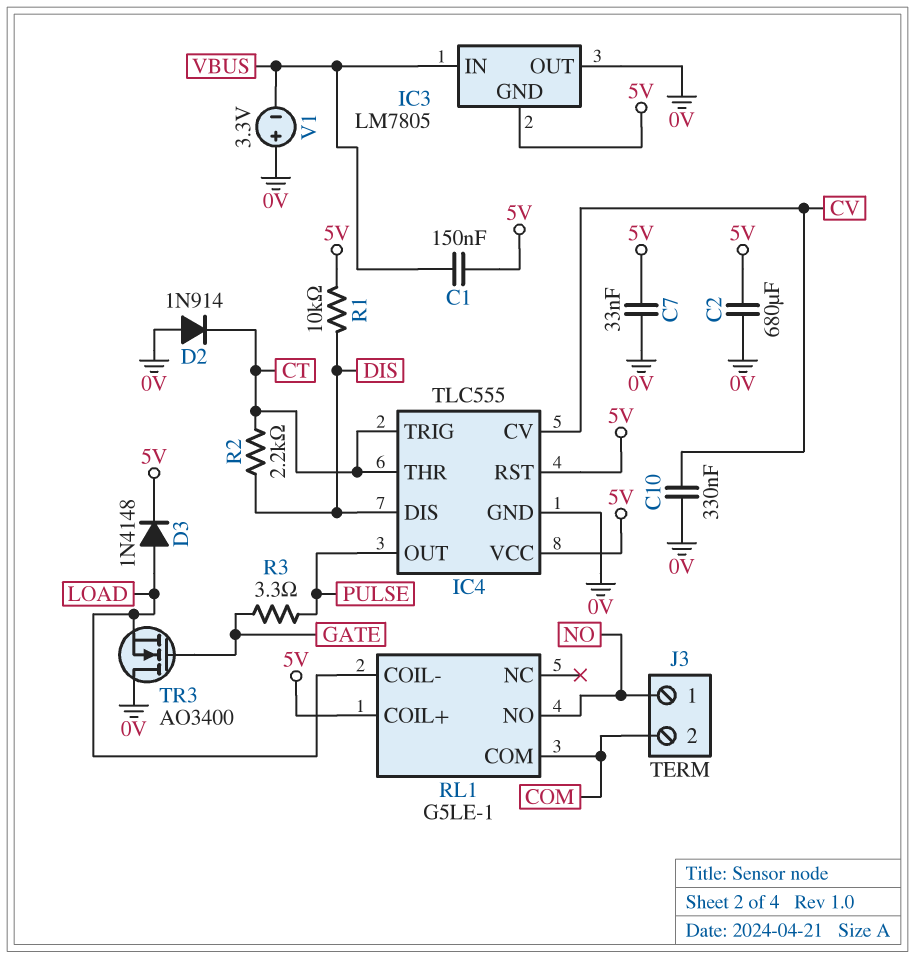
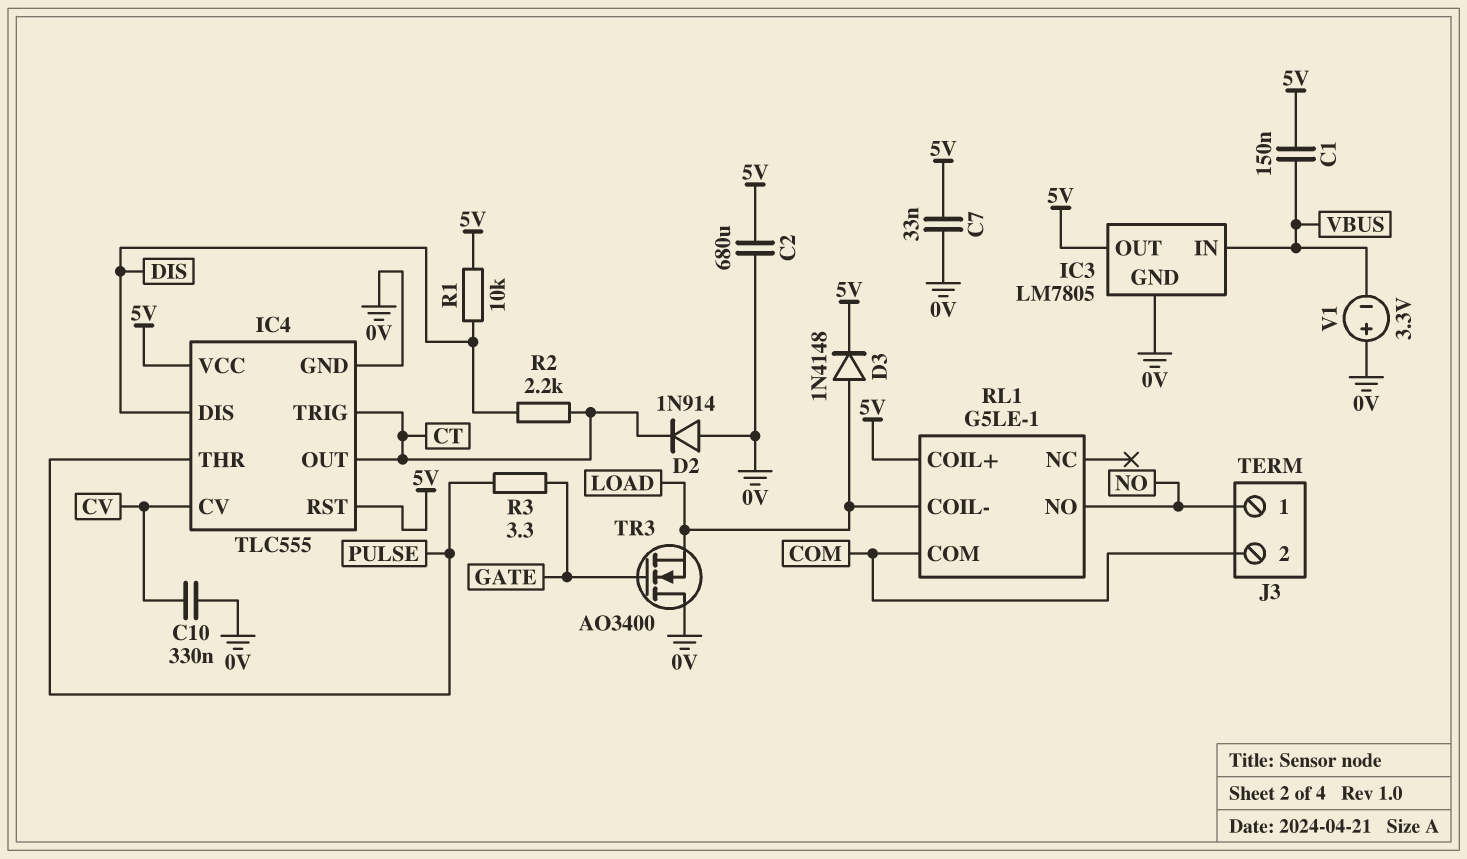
IC3 pin GND: 5V -> 0V
IC3 pin OUT: 0V -> 5V
IC4 pin OUT: PULSE -> CT
IC4 pin THR: CT -> PULSE

